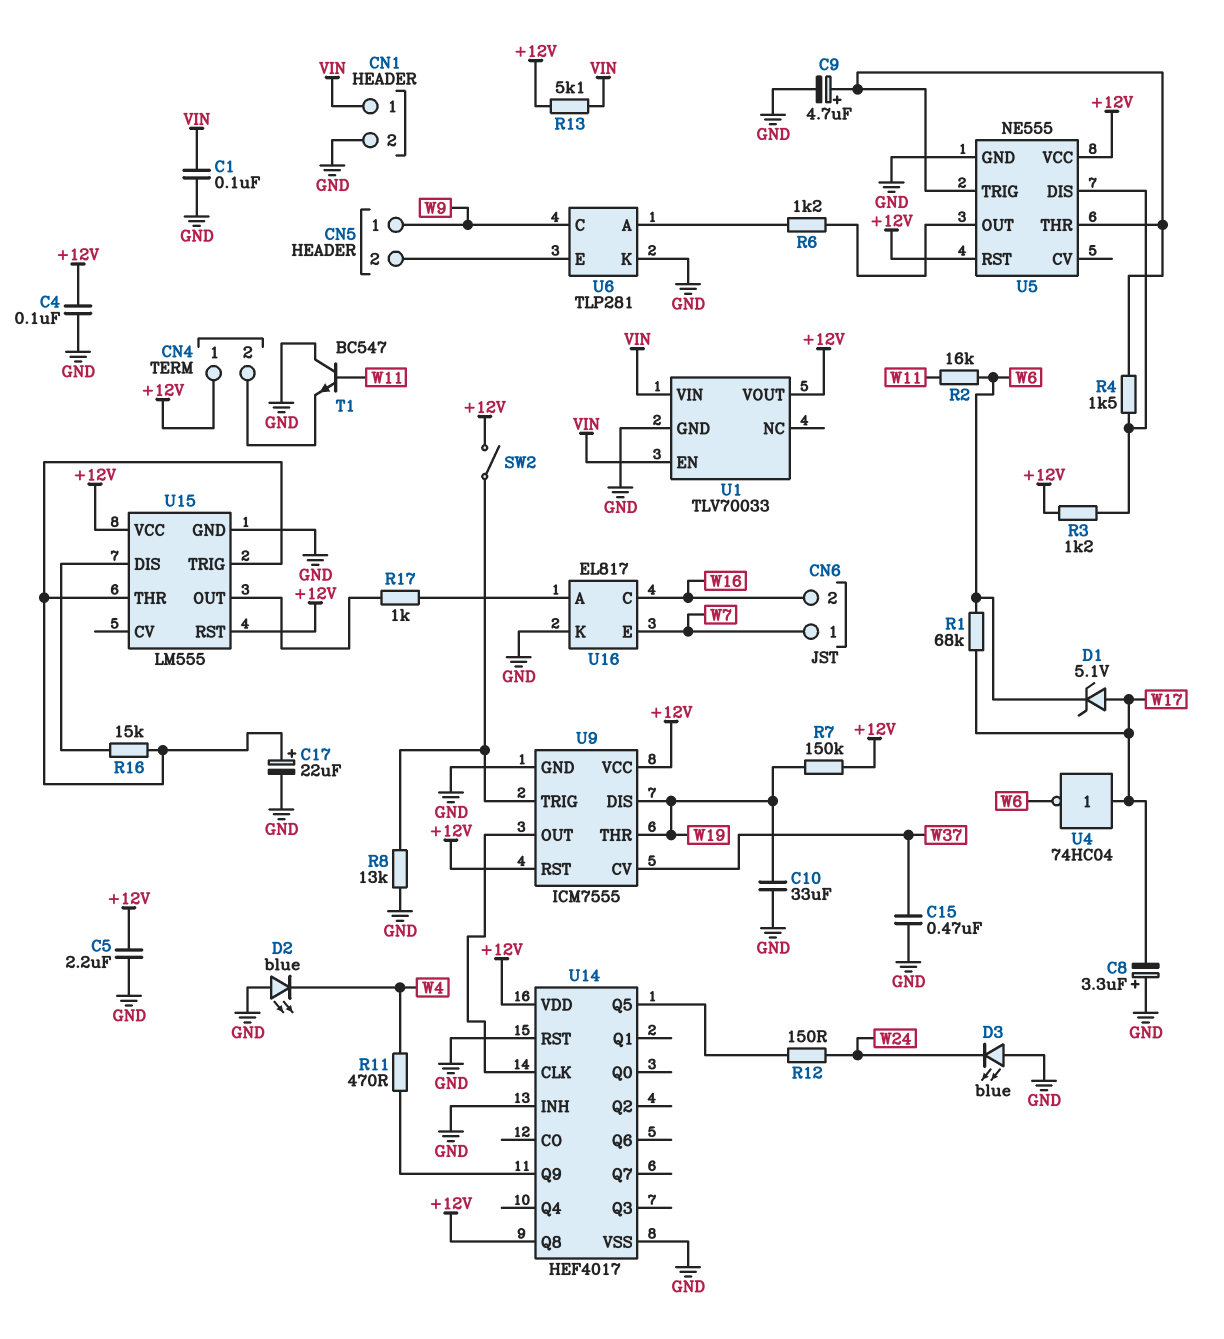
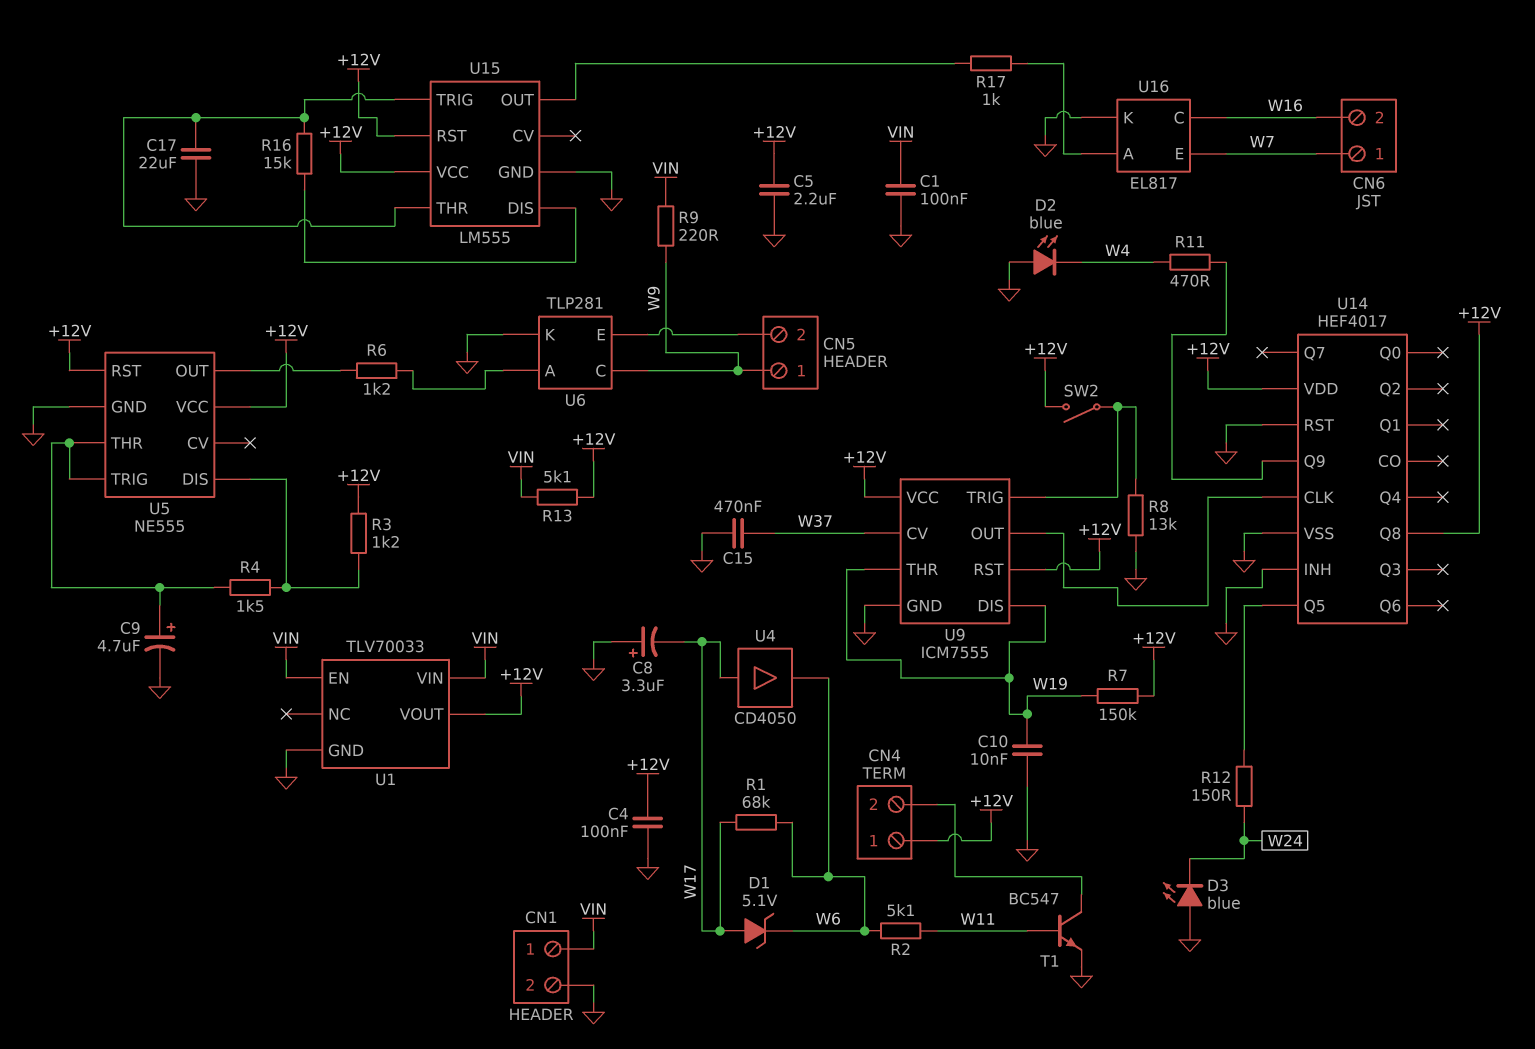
C10: 33uF (GND, W19) -> 10nF (GND, W19)
C17: 22uF (plus U15/THR, minus GND) -> 22uF (GND, U15/THR)
R2: 16k (W6, W11) -> 5.1k (W6, W11)
R9: none -> 220 (VIN, W9)
T1: NPN BC547 (B W11, C GND, E CN4/2) -> NPN BC547 (B W11, C CN4/2, E GND)
U4: NOT 74HC04 (in W17, out W6) -> buffer CD4050 (in W17, out W6)

